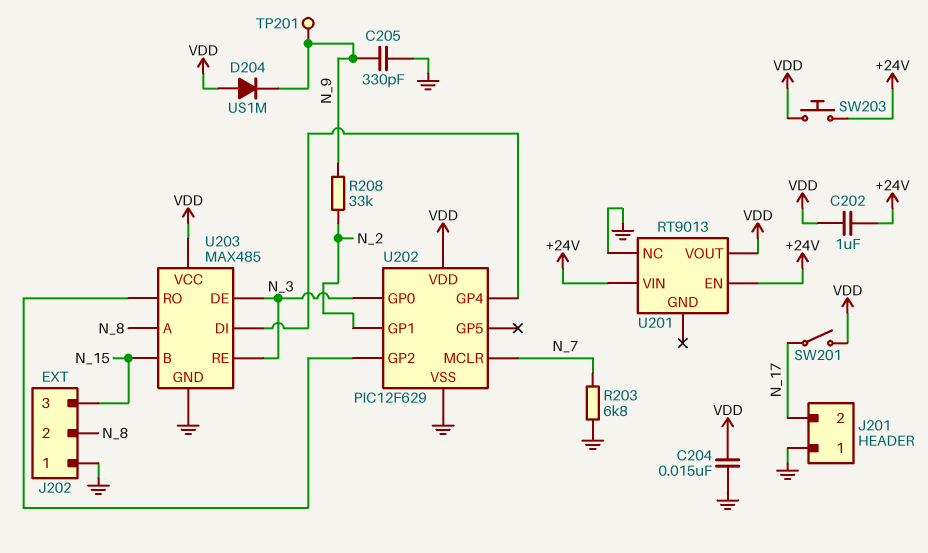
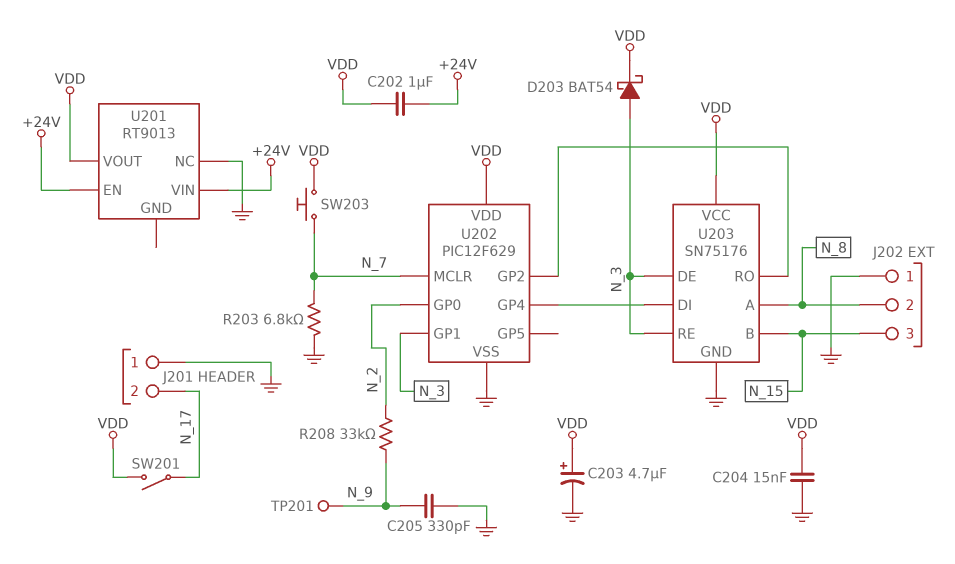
C203: none -> 4.7uF (plus VDD, minus GND)
D203: none -> schottky BAT54 (A N_3, K VDD)
D204: diode US1M (A VDD, K N_9) -> none
SW203: button (+24V, VDD) -> button (N_7, VDD)
U202 pin GP0: N_3 -> N_2
U202 pin GP1: N_2 -> N_3
U203: MAX485 -> SN75176

